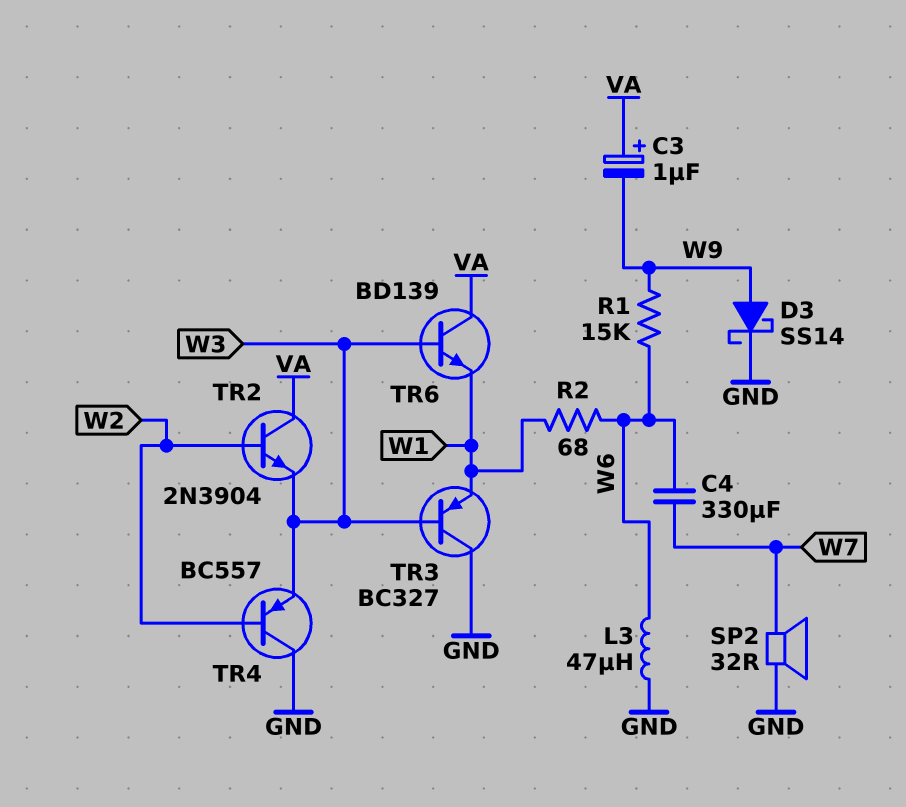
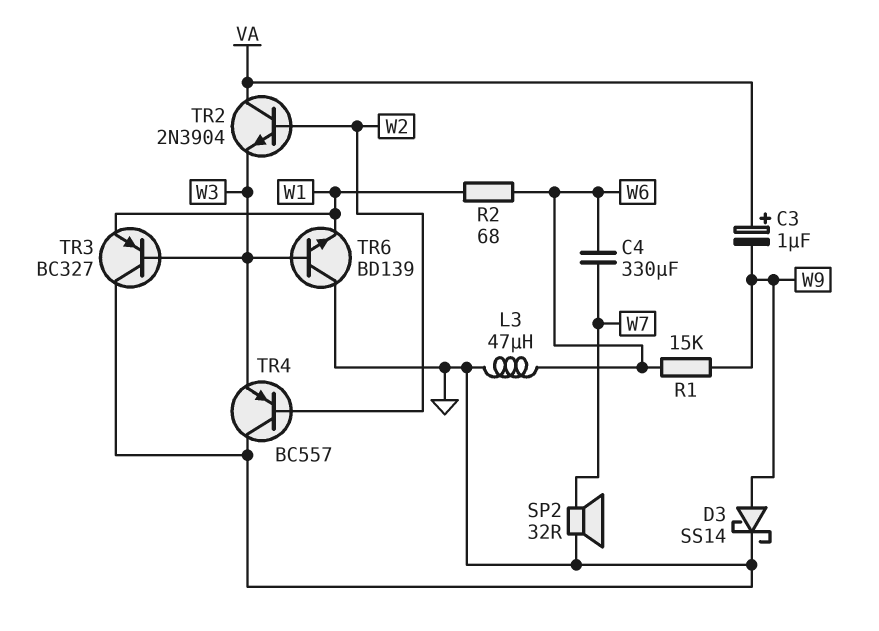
TR6: NPN BD139 (B W3, C VA, E W1) -> NPN BD139 (B W3, C GND, E W1)

